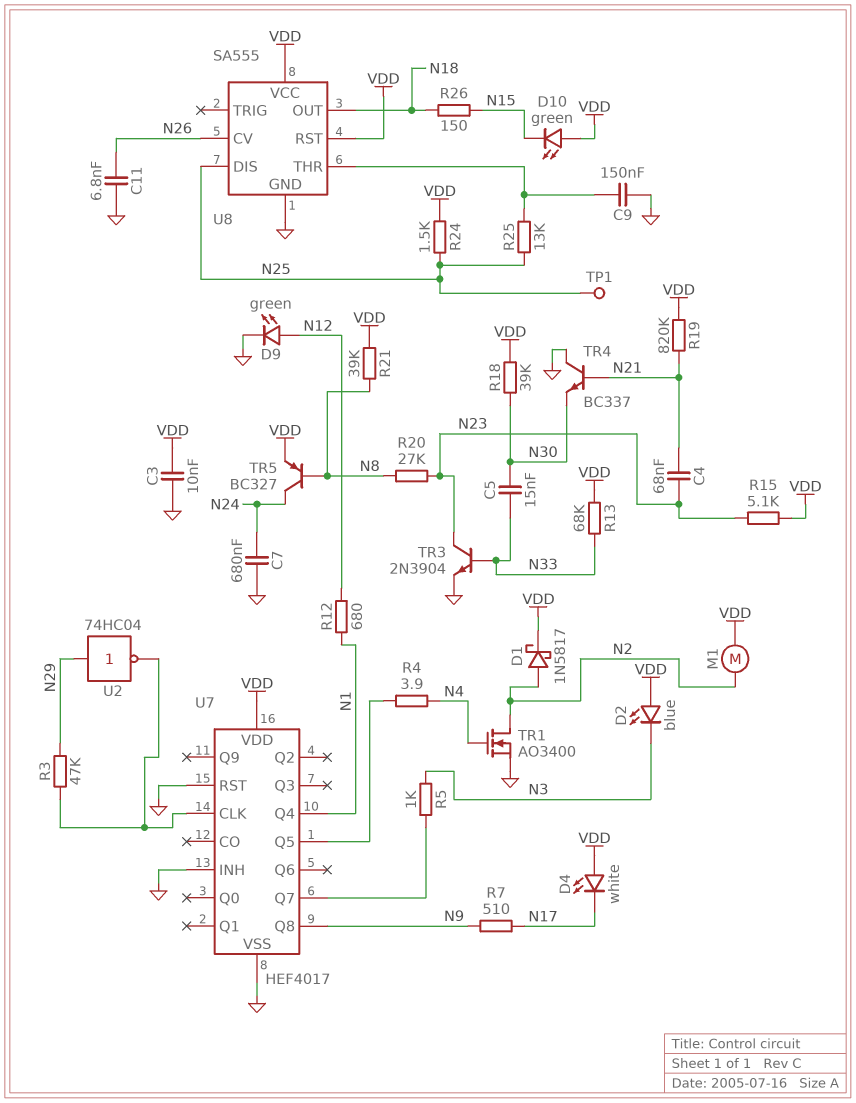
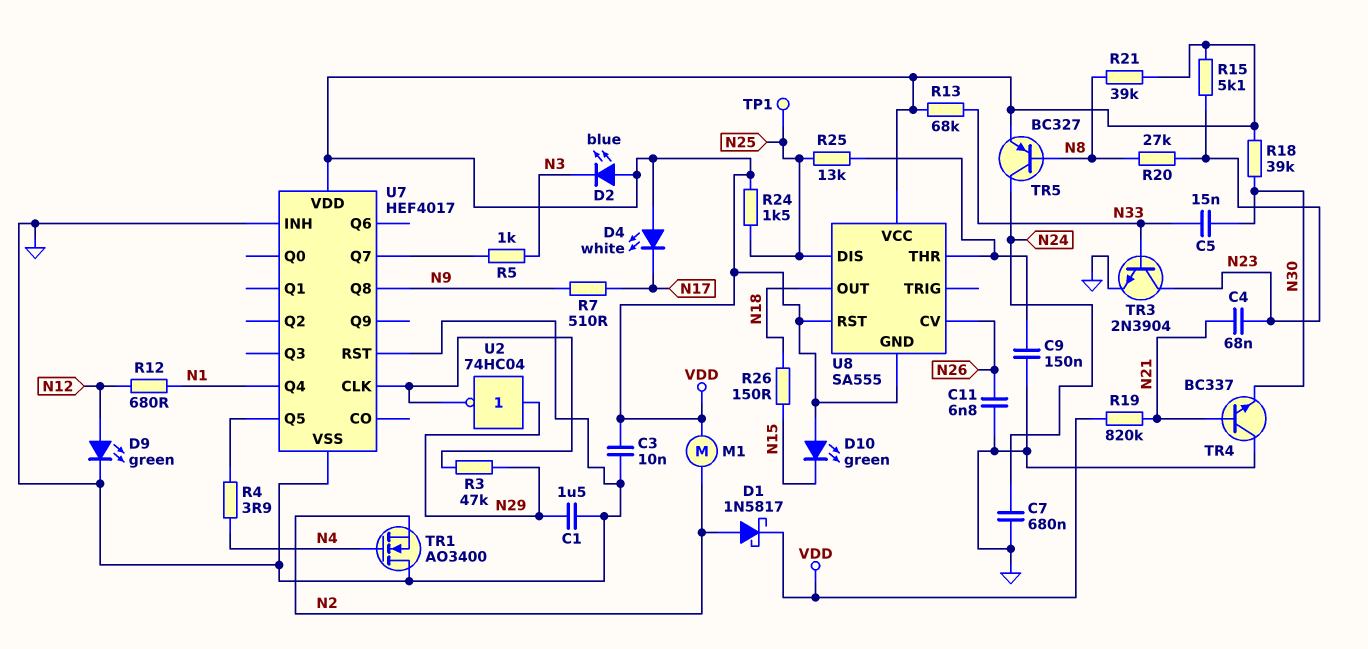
C1: none -> 1.5uF (GND, N29)
TR1: NMOS AO3400 (G N4, D N2, S GND) -> NMOS AO3400 (G N4, D GND, S N2)
U8 pin GND: GND -> VDD

